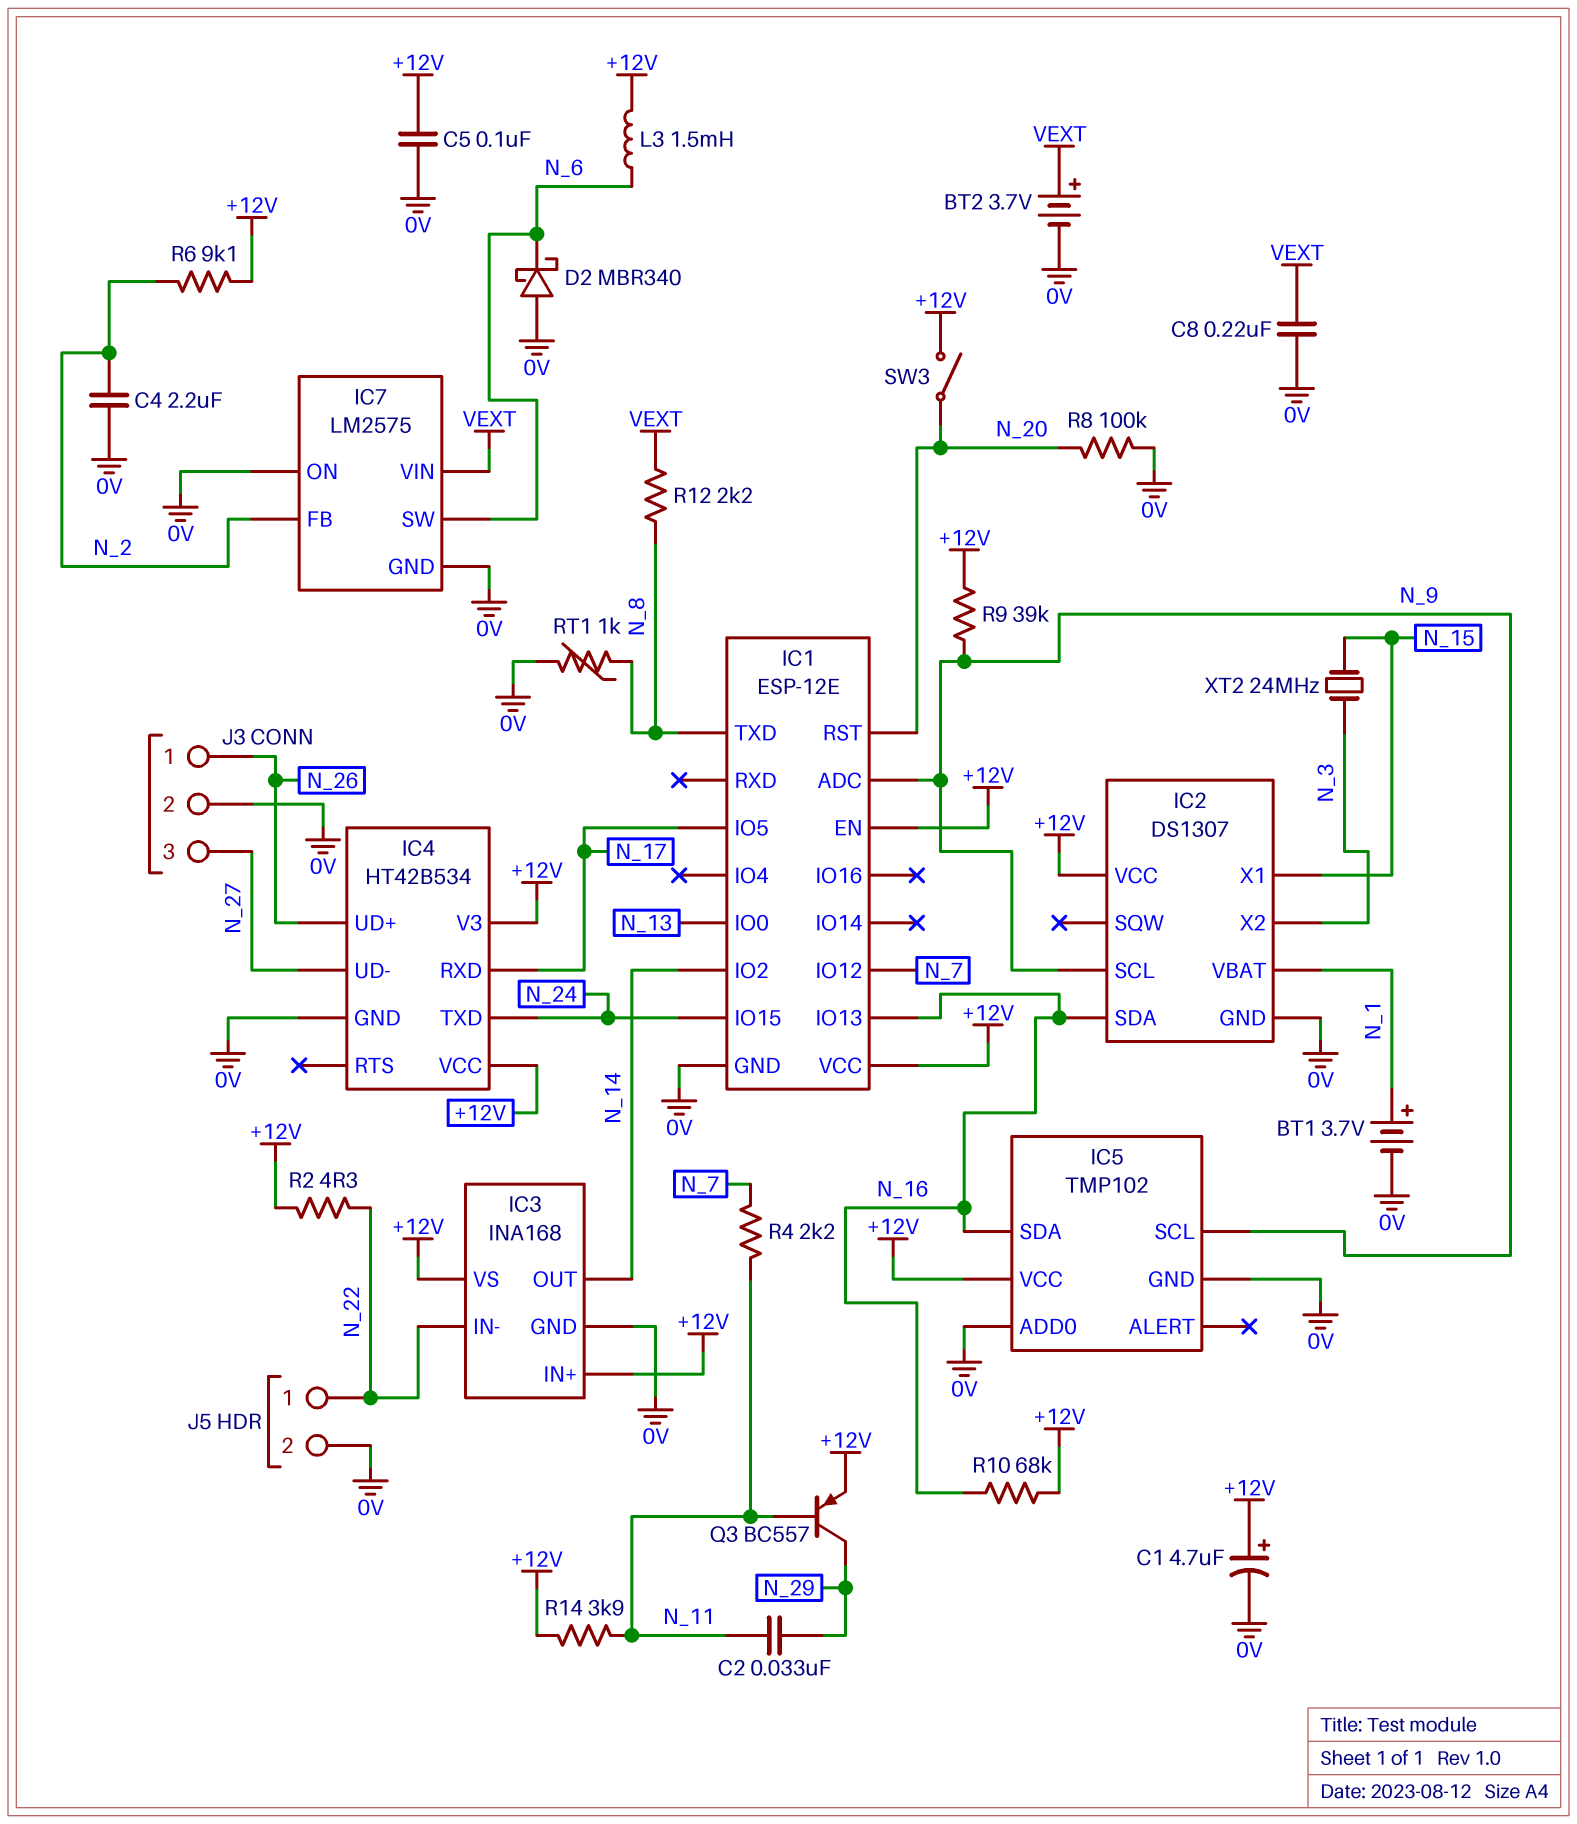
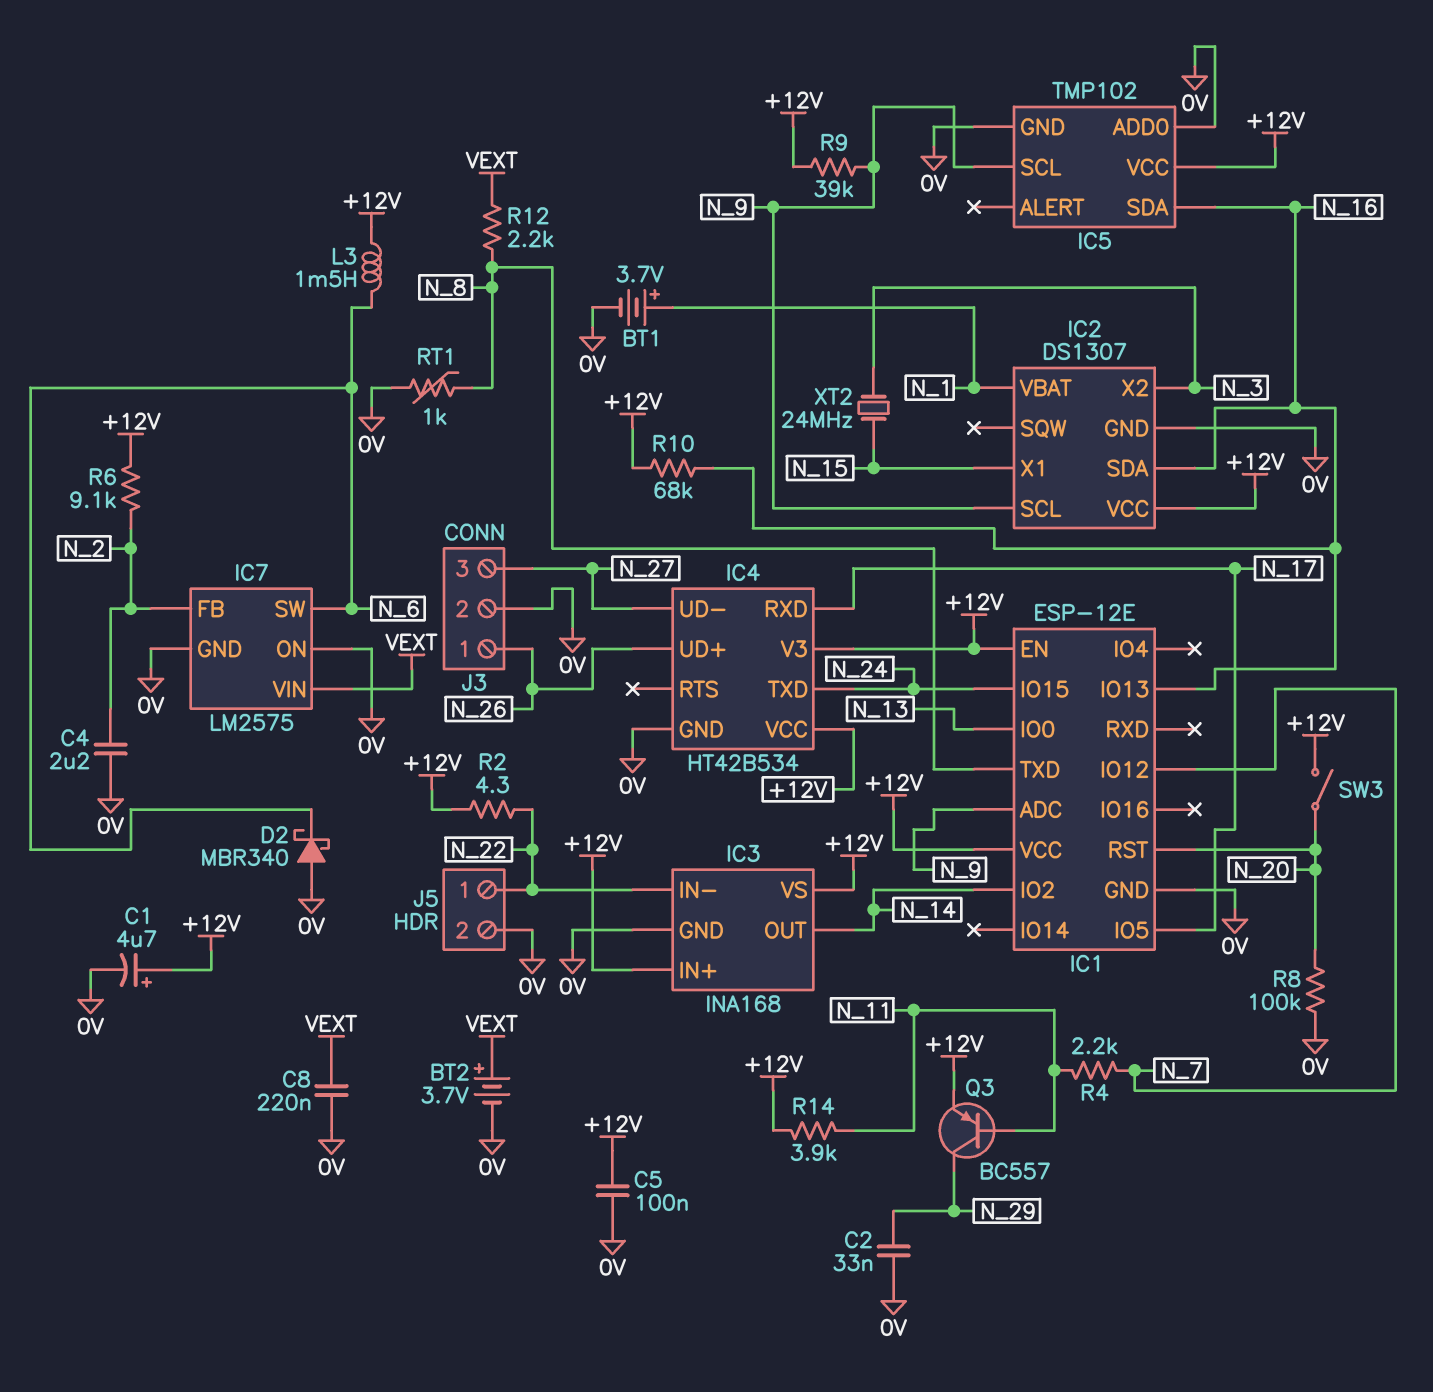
C2: 33nF (N_11, N_29) -> 33nF (0V, N_29)

